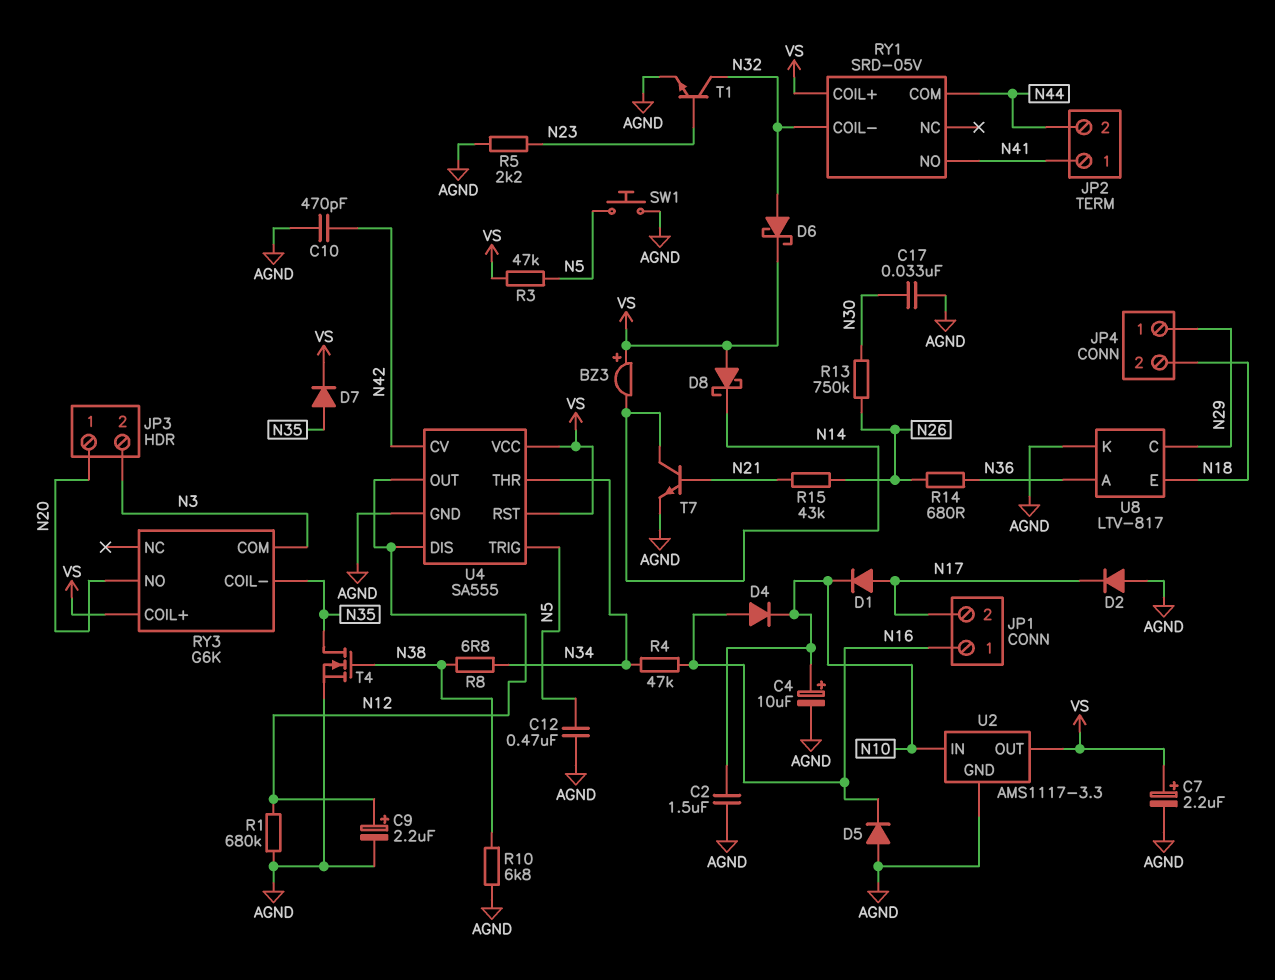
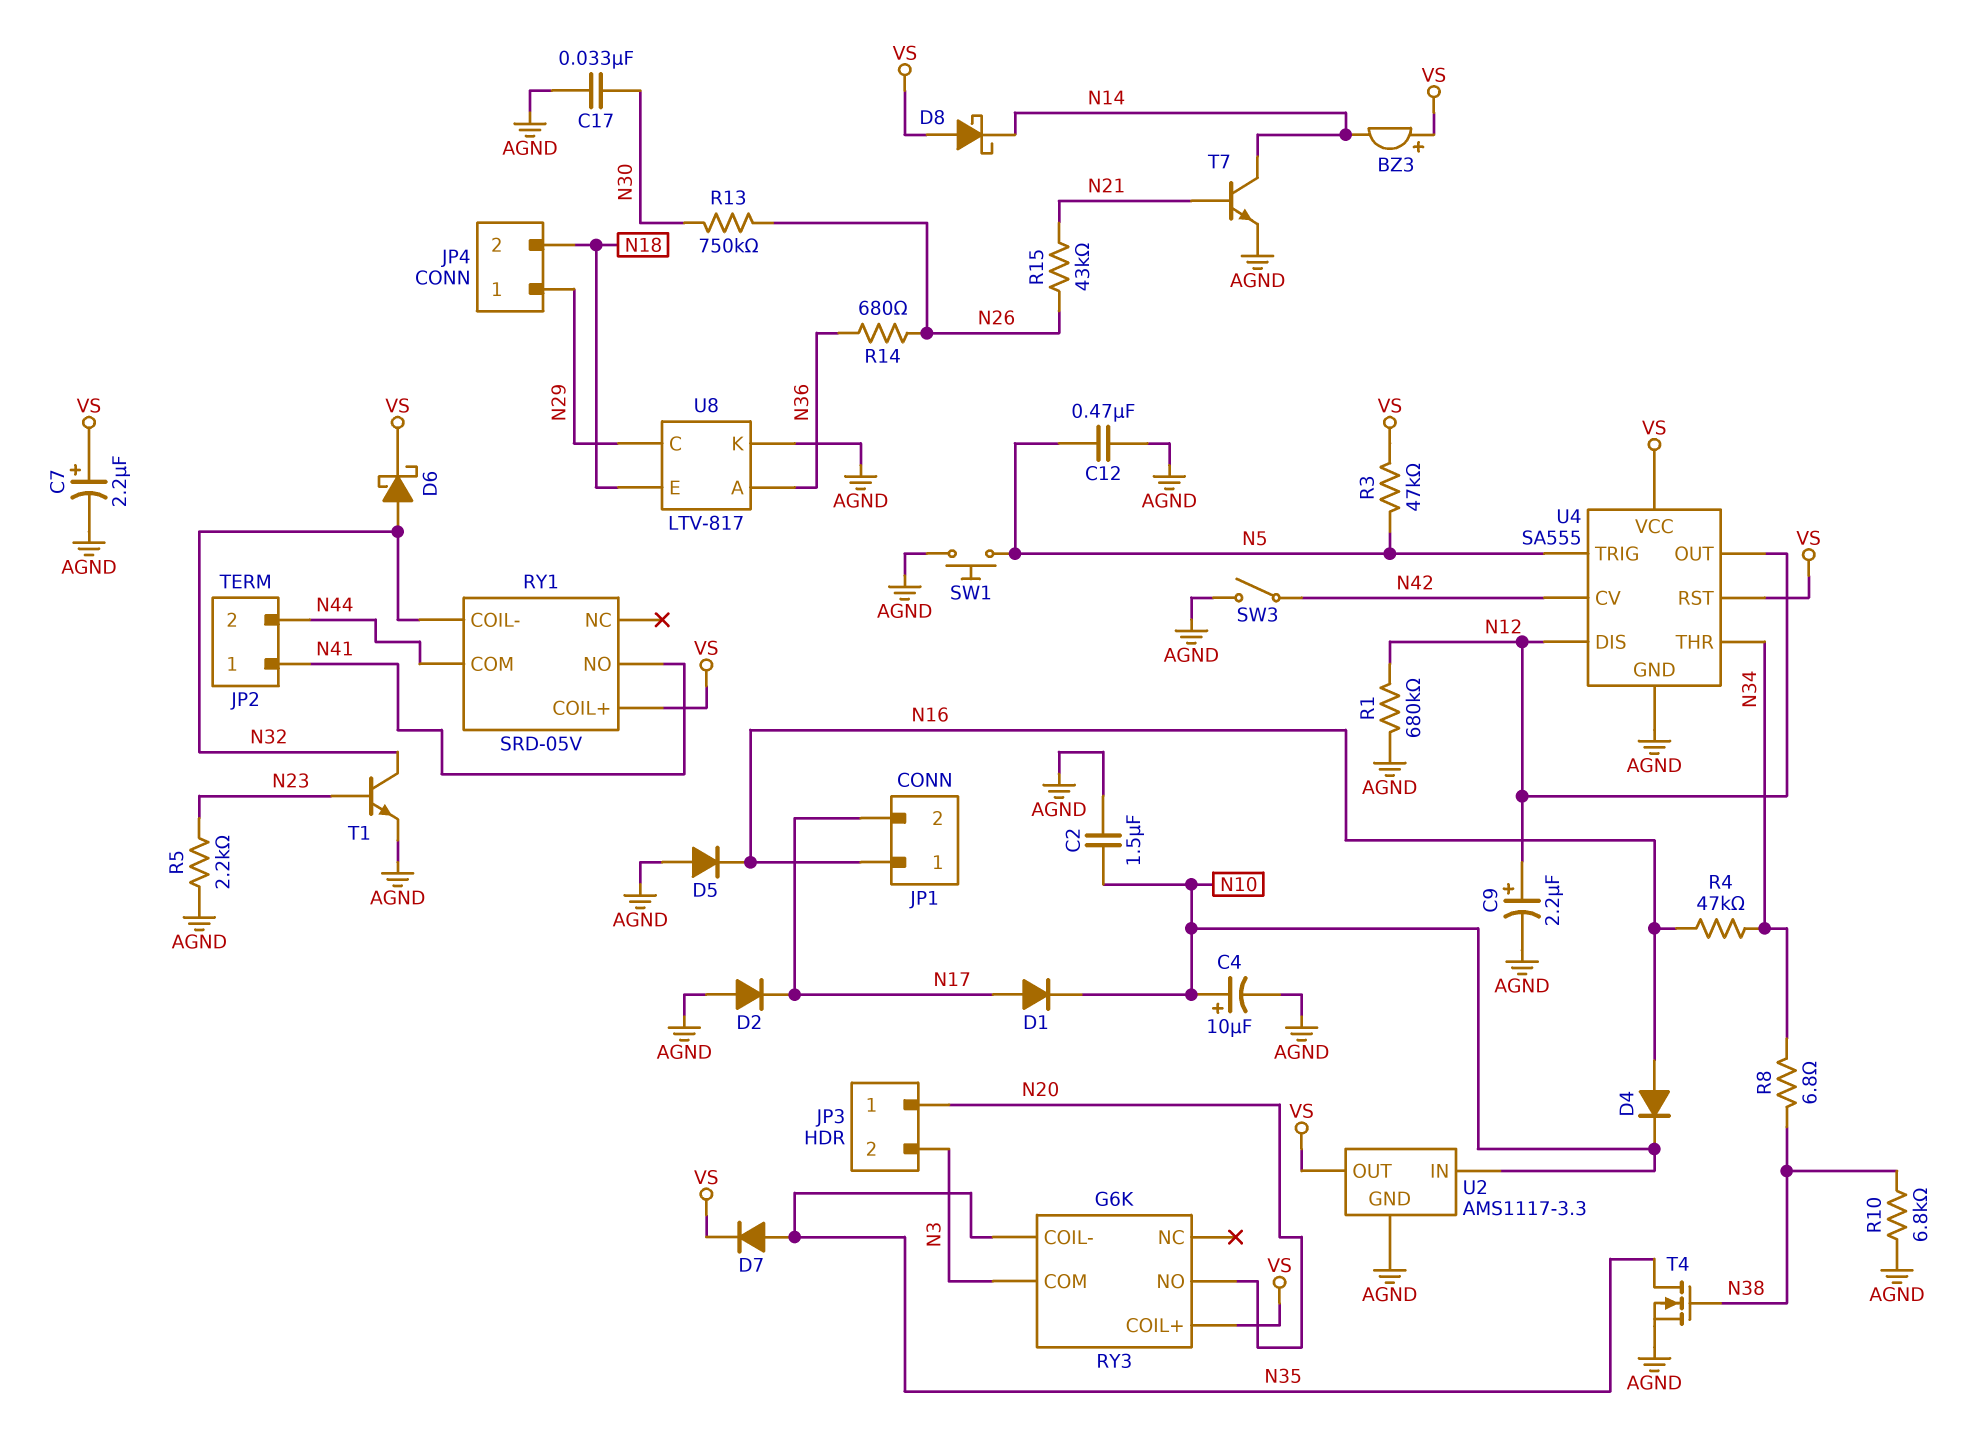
C10: 470pF (AGND, N42) -> none
SW3: none -> switch (AGND, N42)

